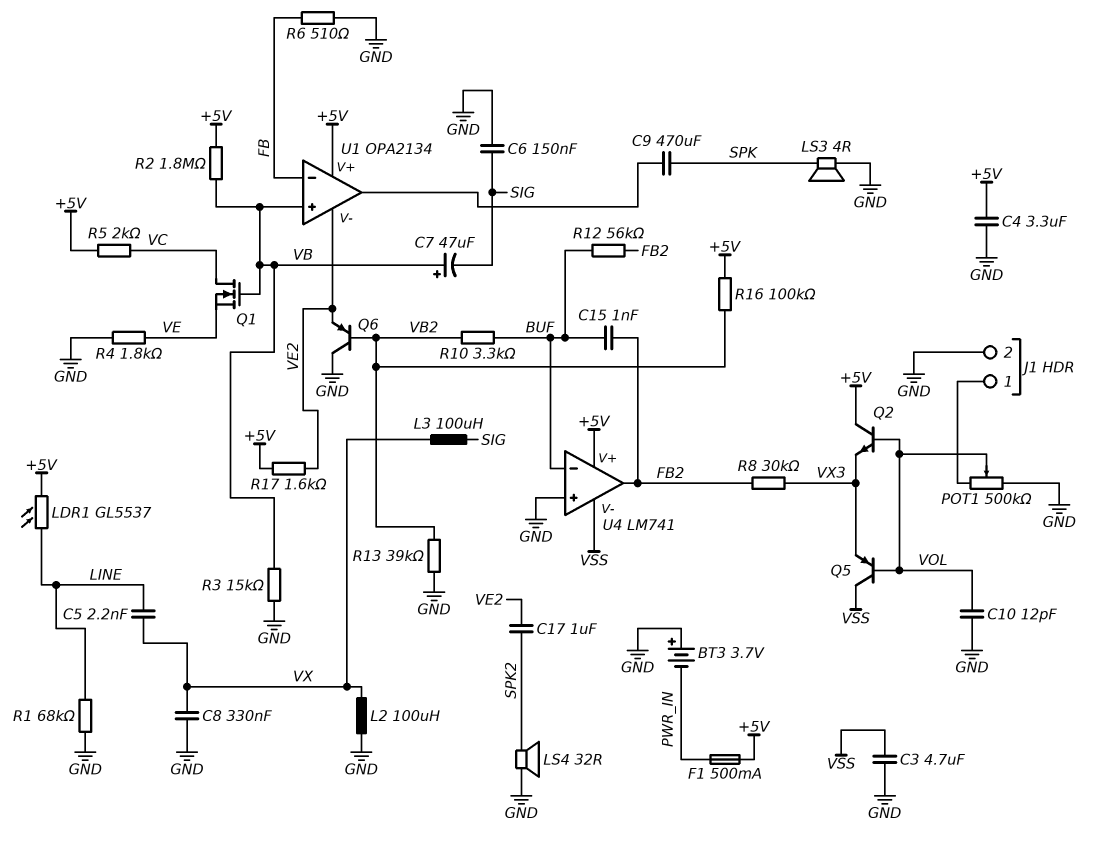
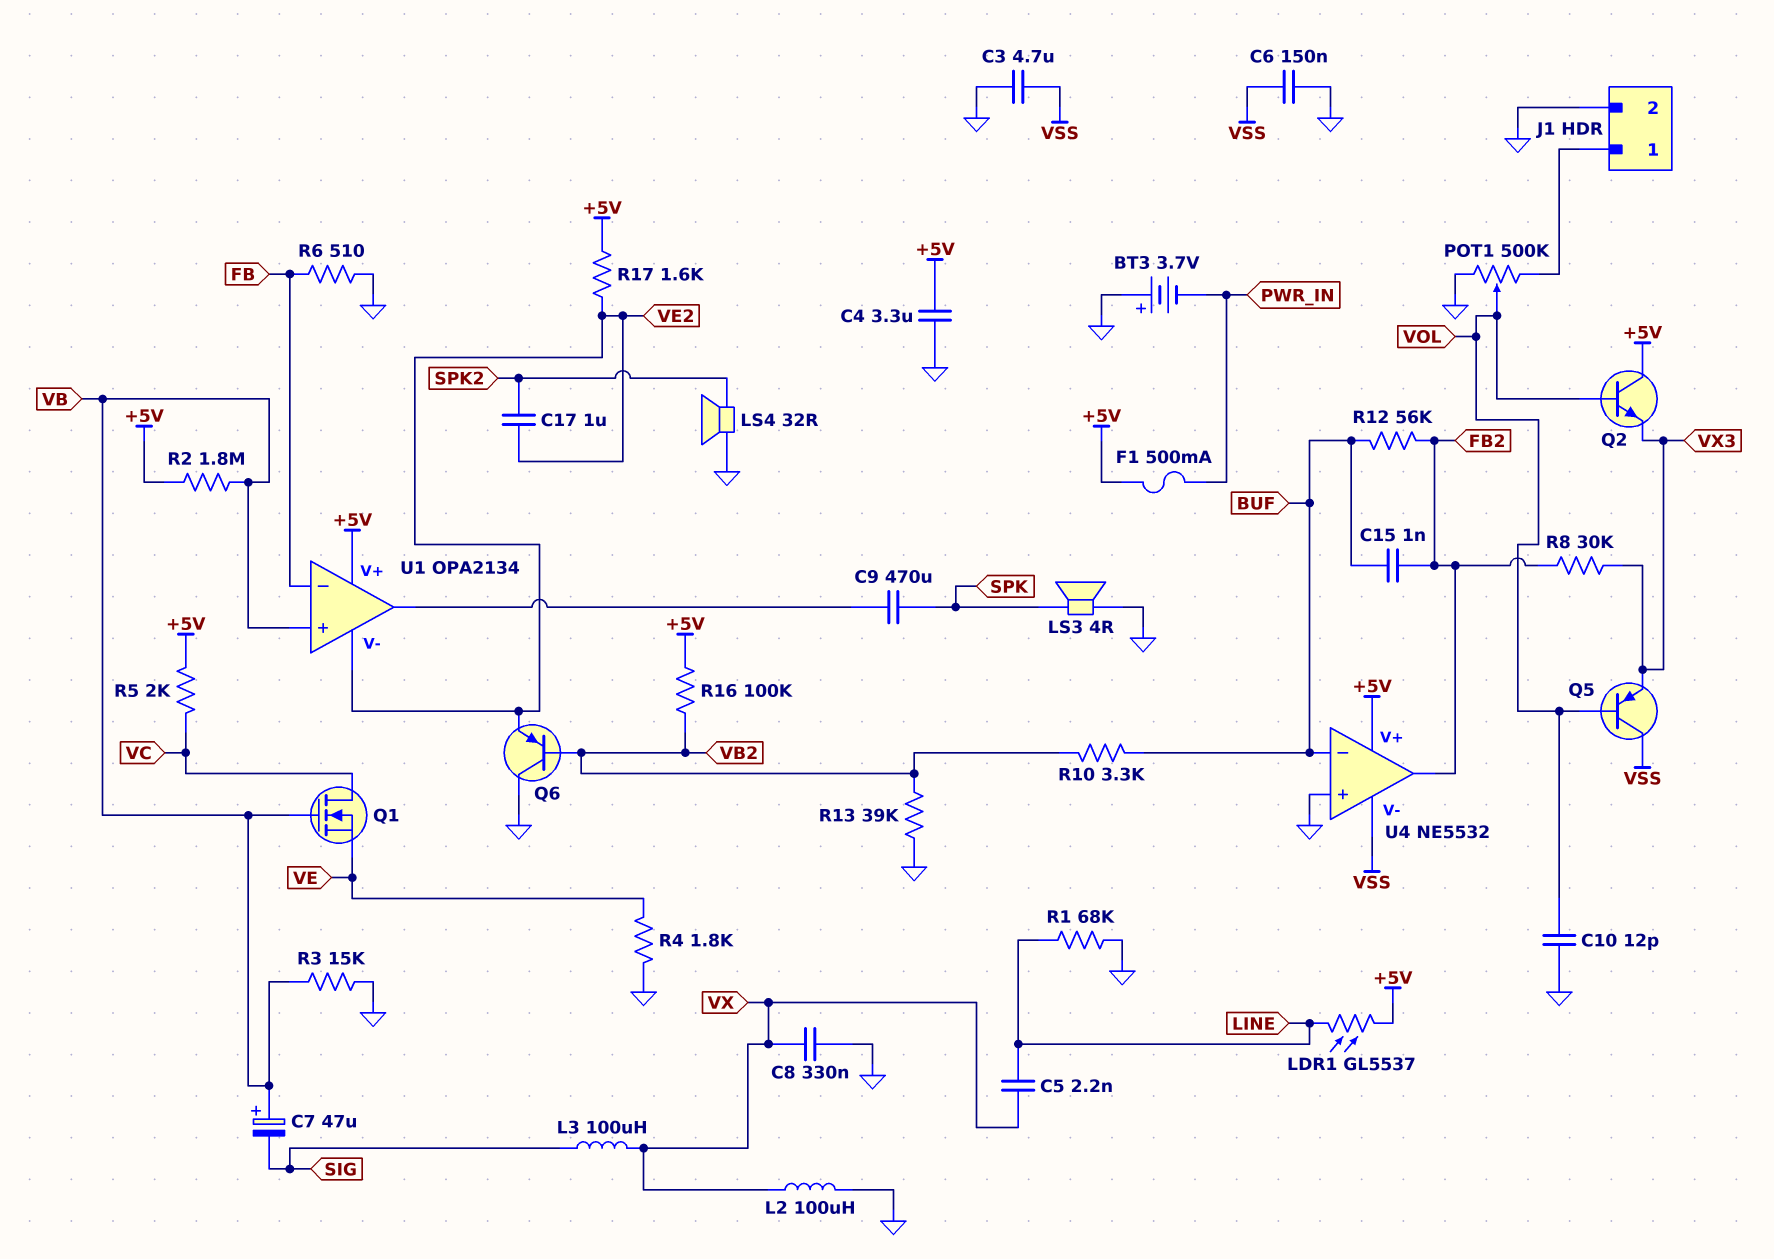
C6: 150nF (GND, SIG) -> 150nF (GND, VSS)
U4: LM741 -> NE5532

